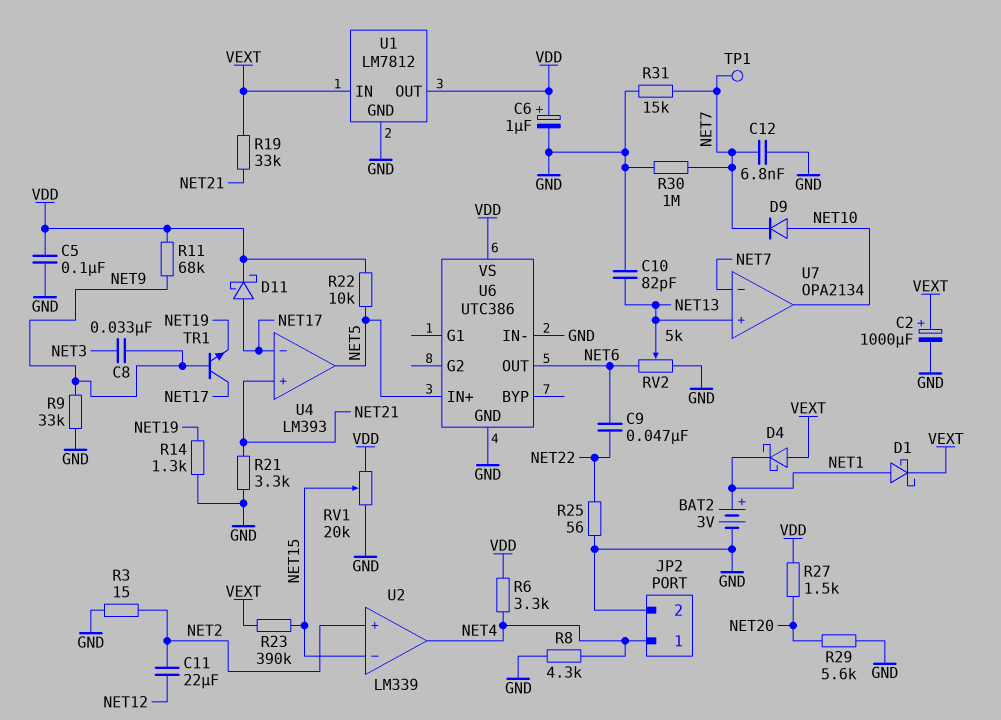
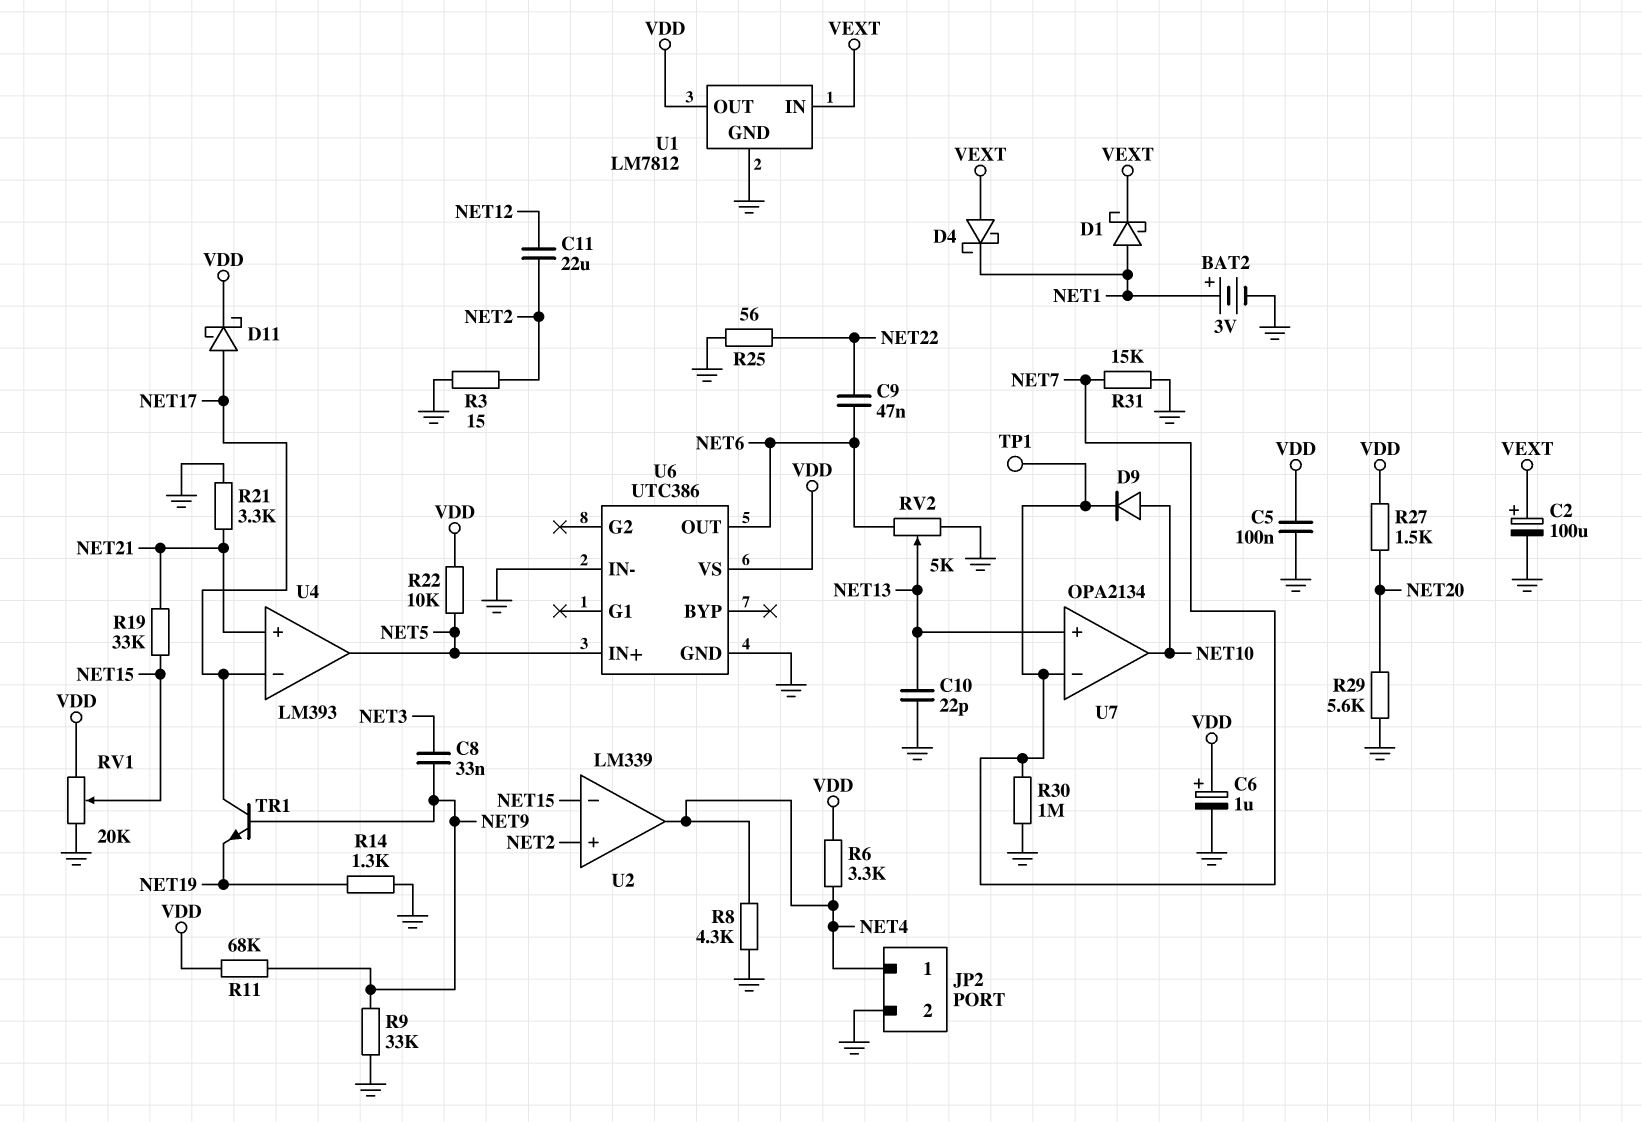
C2: 1000uF (plus VEXT, minus GND) -> 100uF (plus VEXT, minus GND)
C10: 82pF (GND, NET13) -> 22pF (GND, NET13)
C12: 6.8nF (GND, NET7) -> none
R19: 33k (NET21, VEXT) -> 33k (NET15, NET21)
R23: 390k (NET15, VEXT) -> none

